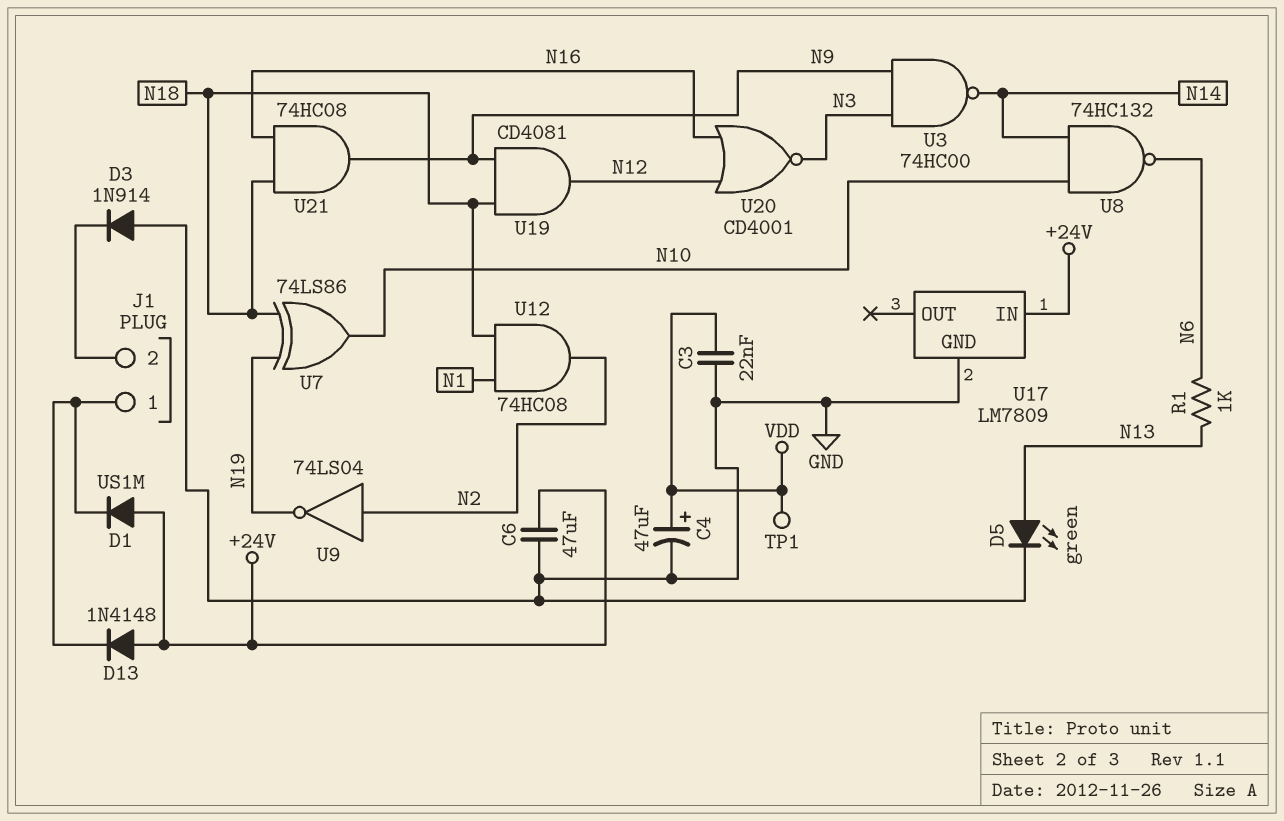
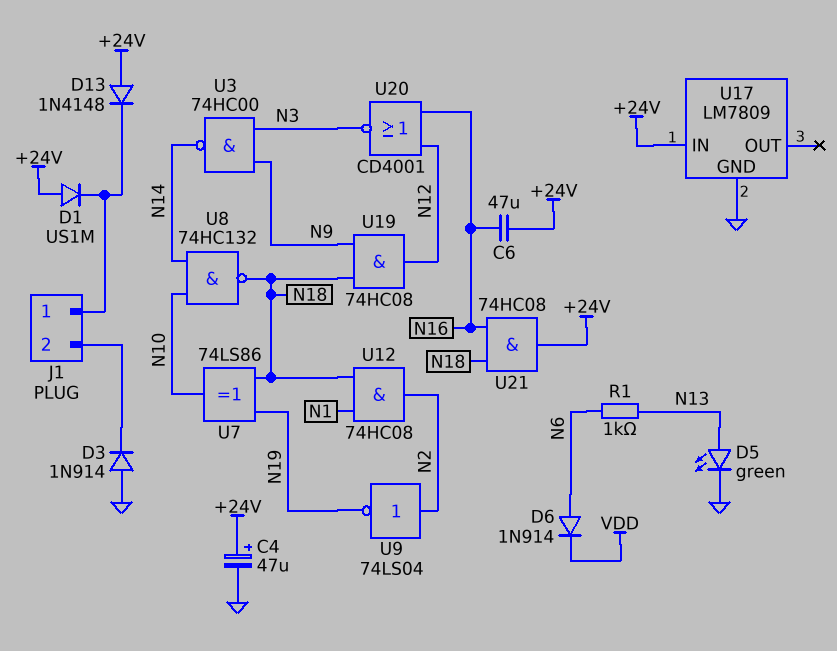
C3: 22nF (GND, VDD) -> none
C4: 47uF (plus VDD, minus GND) -> 47uF (plus +24V, minus GND)
C6: 47uF (+24V, GND) -> 47uF (+24V, N16)
D6: none -> diode 1N914 (A N6, K VDD)
TP1: test point (VDD) -> none
U8: NAND 74HC132 (in N10, in N14, out N6) -> NAND 74HC132 (in N10, in N14, out N18)
U19: AND CD4081 (in N9, in N18, out N12) -> AND 74HC08 (in N9, in N18, out N12)
U21: AND 74HC08 (in N16, in N18, out N9) -> AND 74HC08 (in N16, in N18, out +24V)

